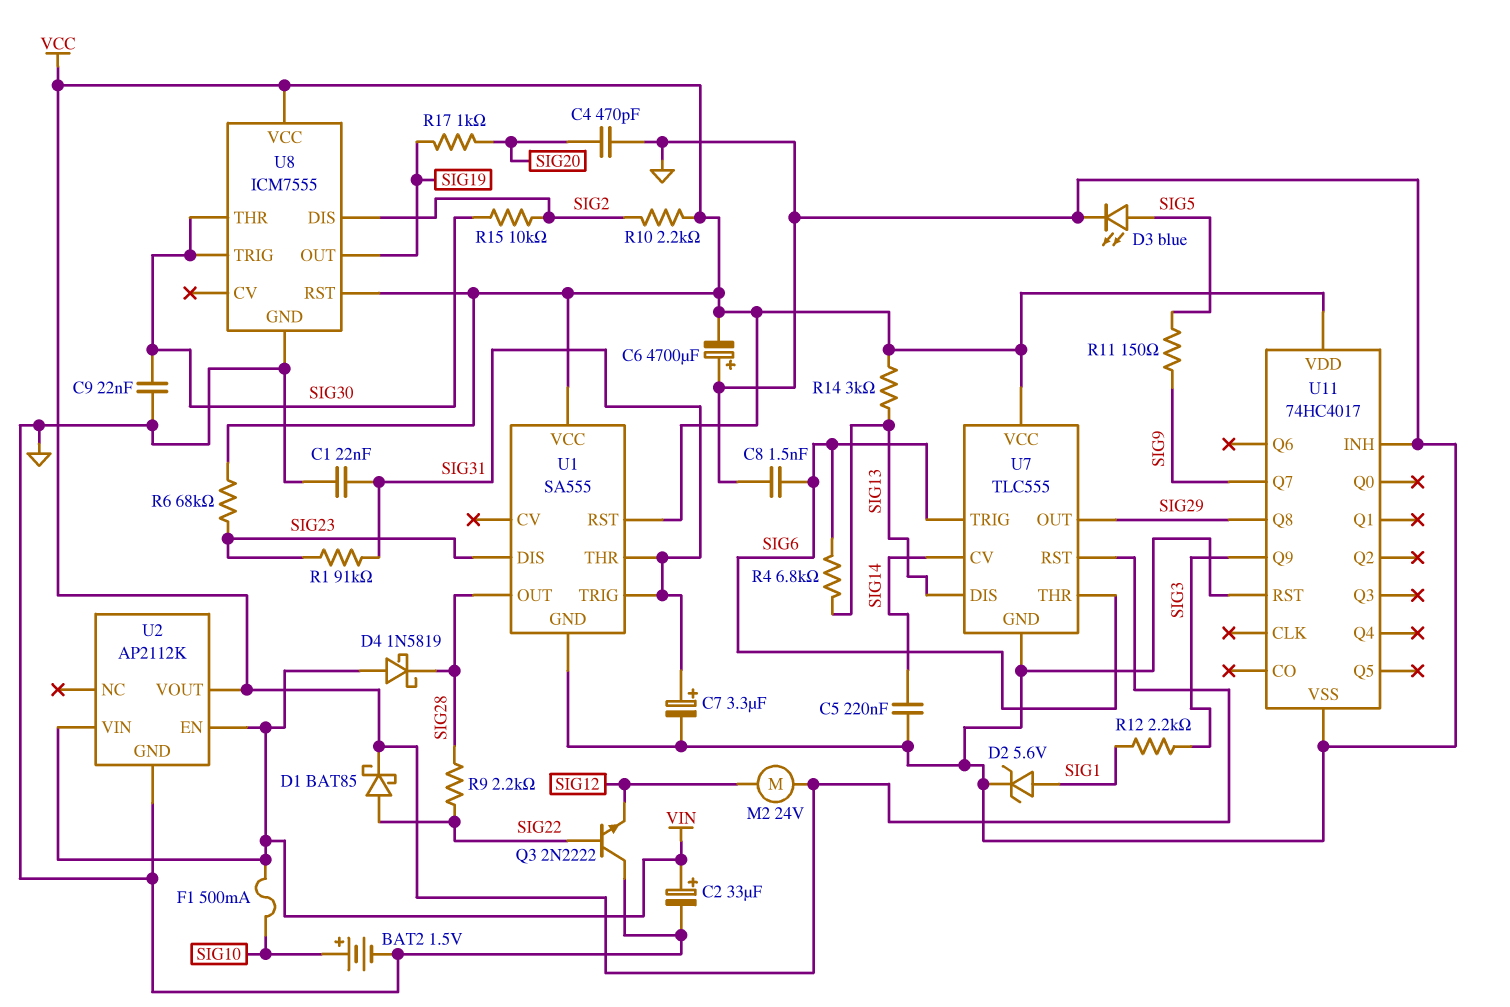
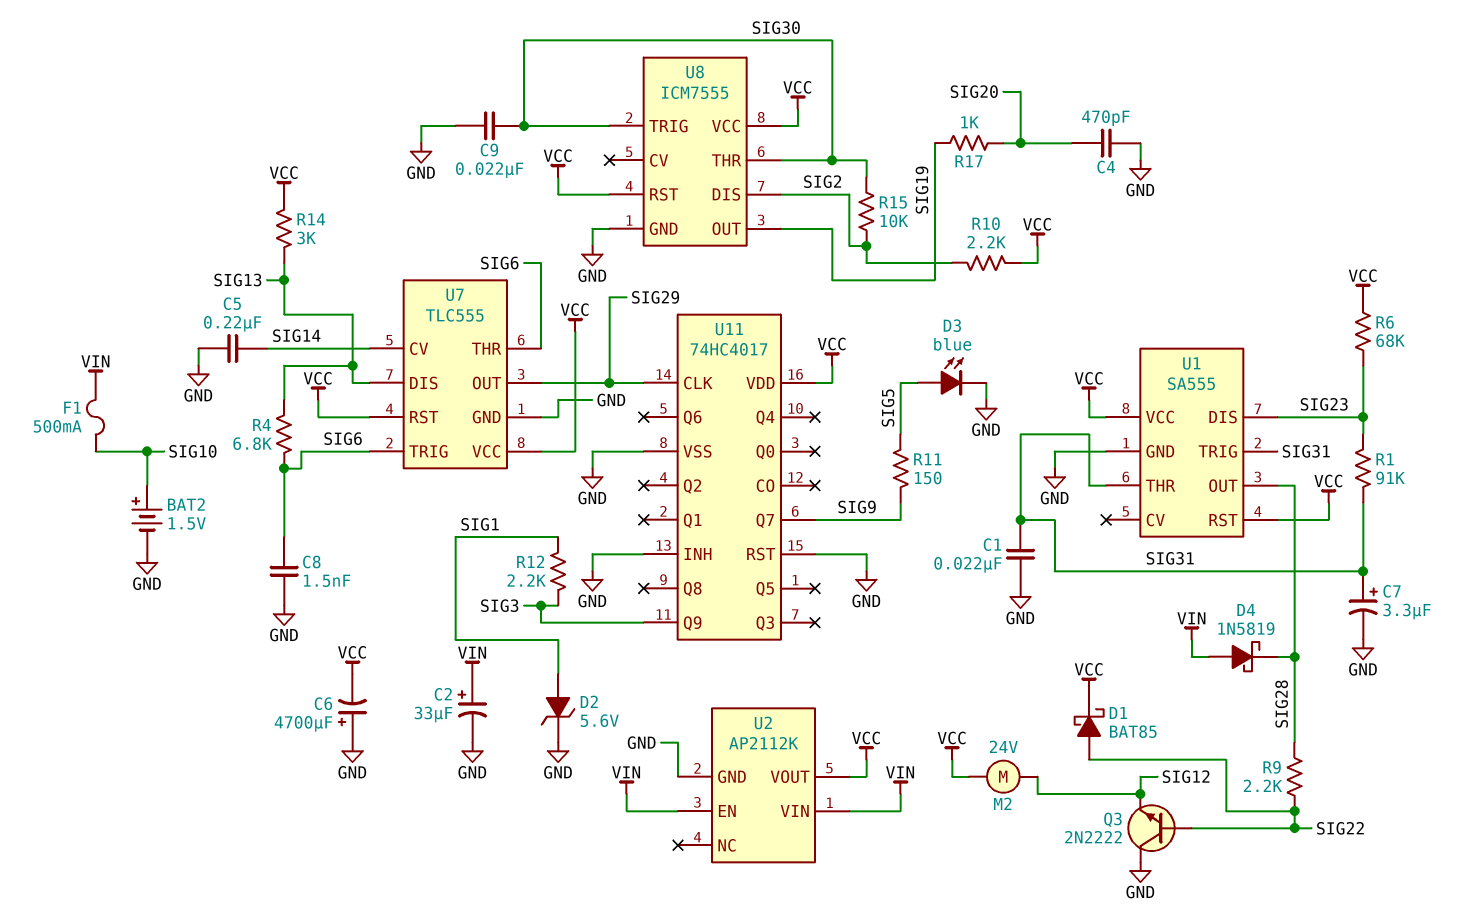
U11 pin CLK: none -> SIG29
U11 pin Q8: SIG29 -> none

